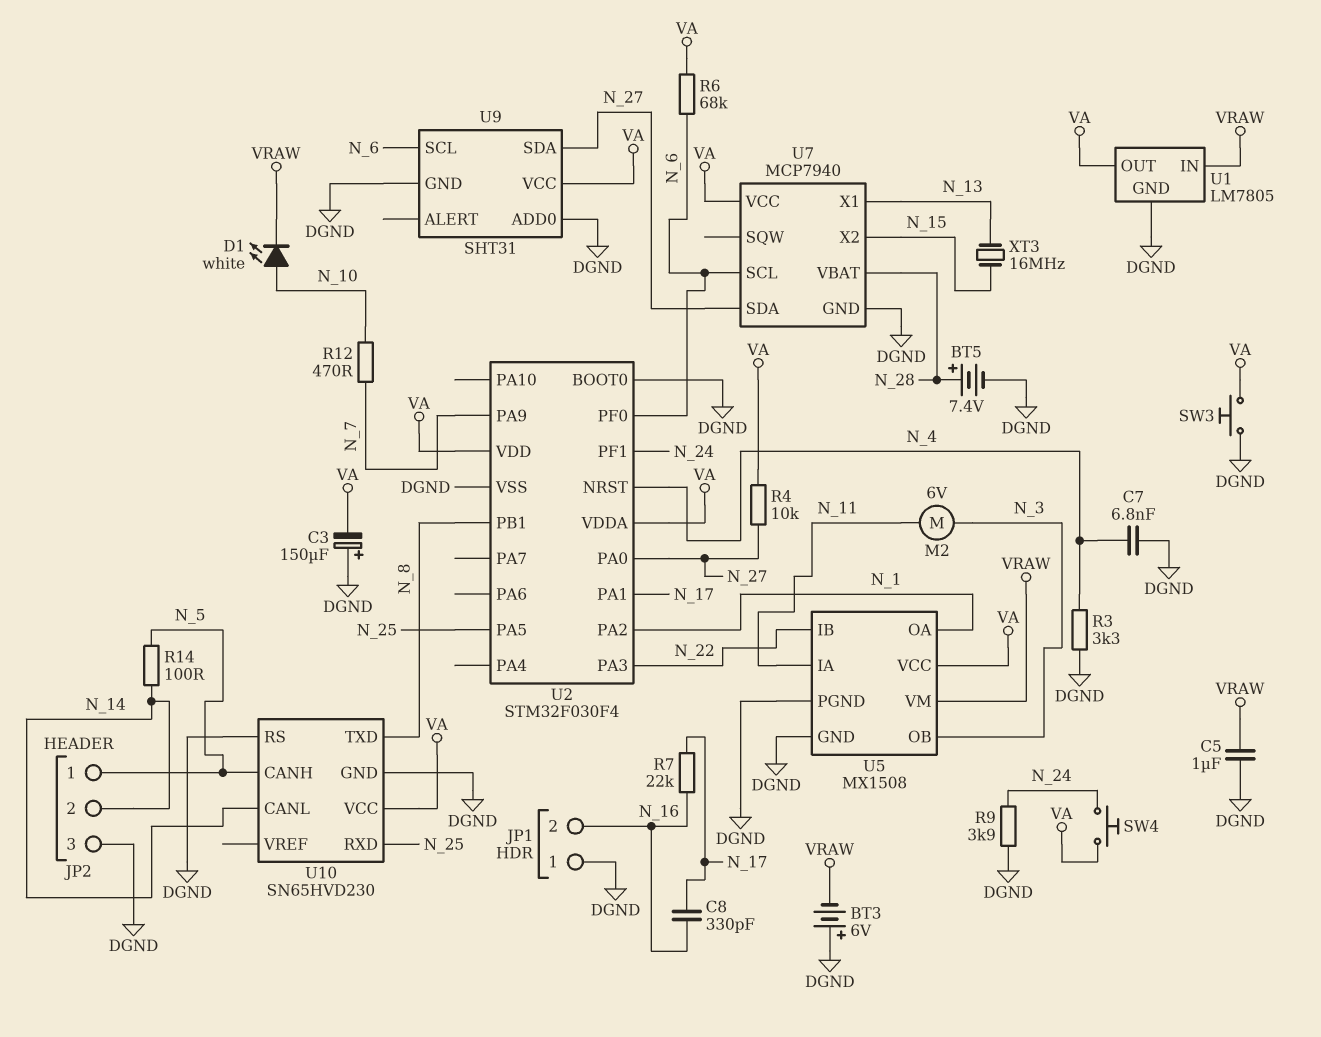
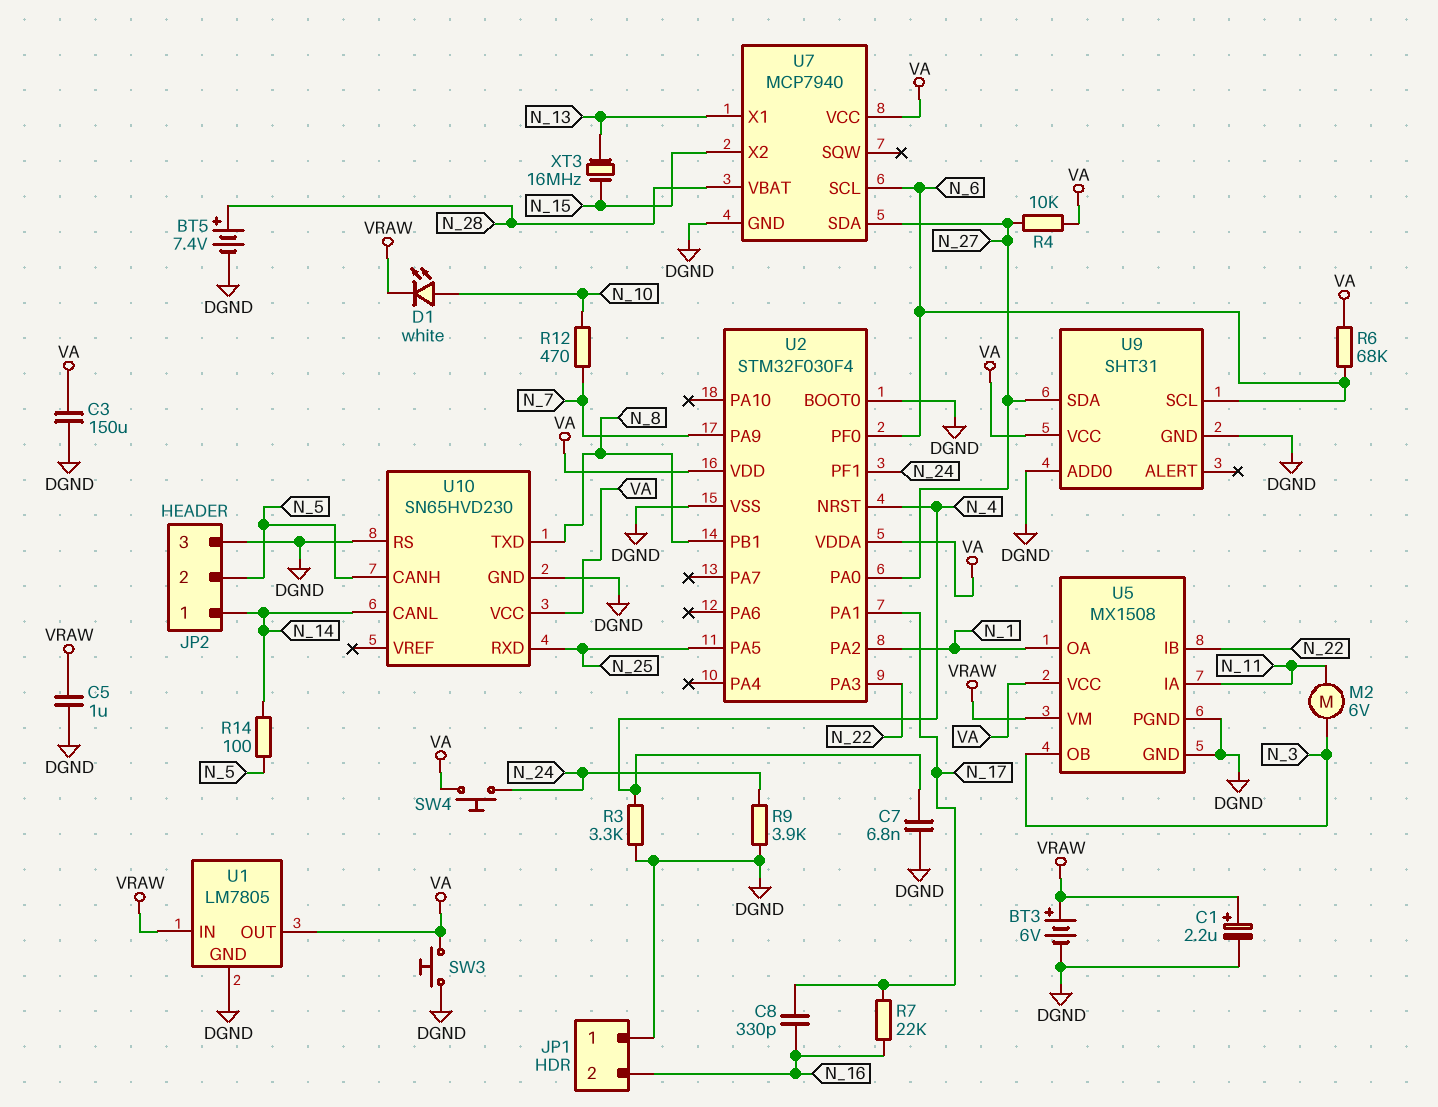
BT3: 6V (plus DGND, minus VRAW) -> 6V (plus VRAW, minus DGND)
C1: none -> 2.2uF (plus VRAW, minus DGND)
C3: 150uF (plus DGND, minus VA) -> 150uF (DGND, VA)
JP2 pin 1: N_5 -> N_14
JP2 pin 2: N_14 -> N_5

